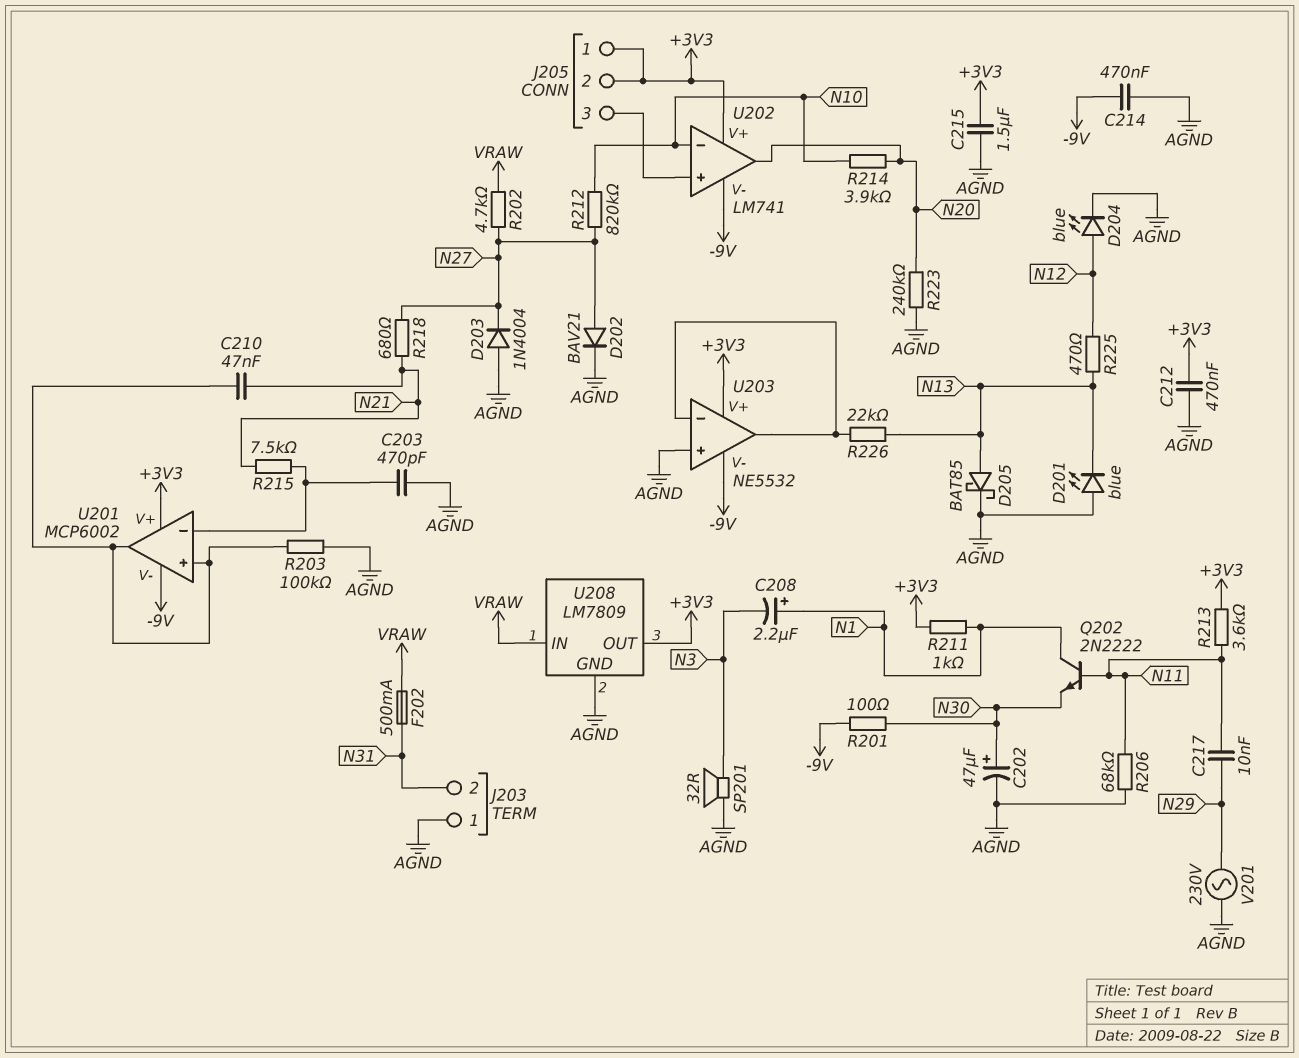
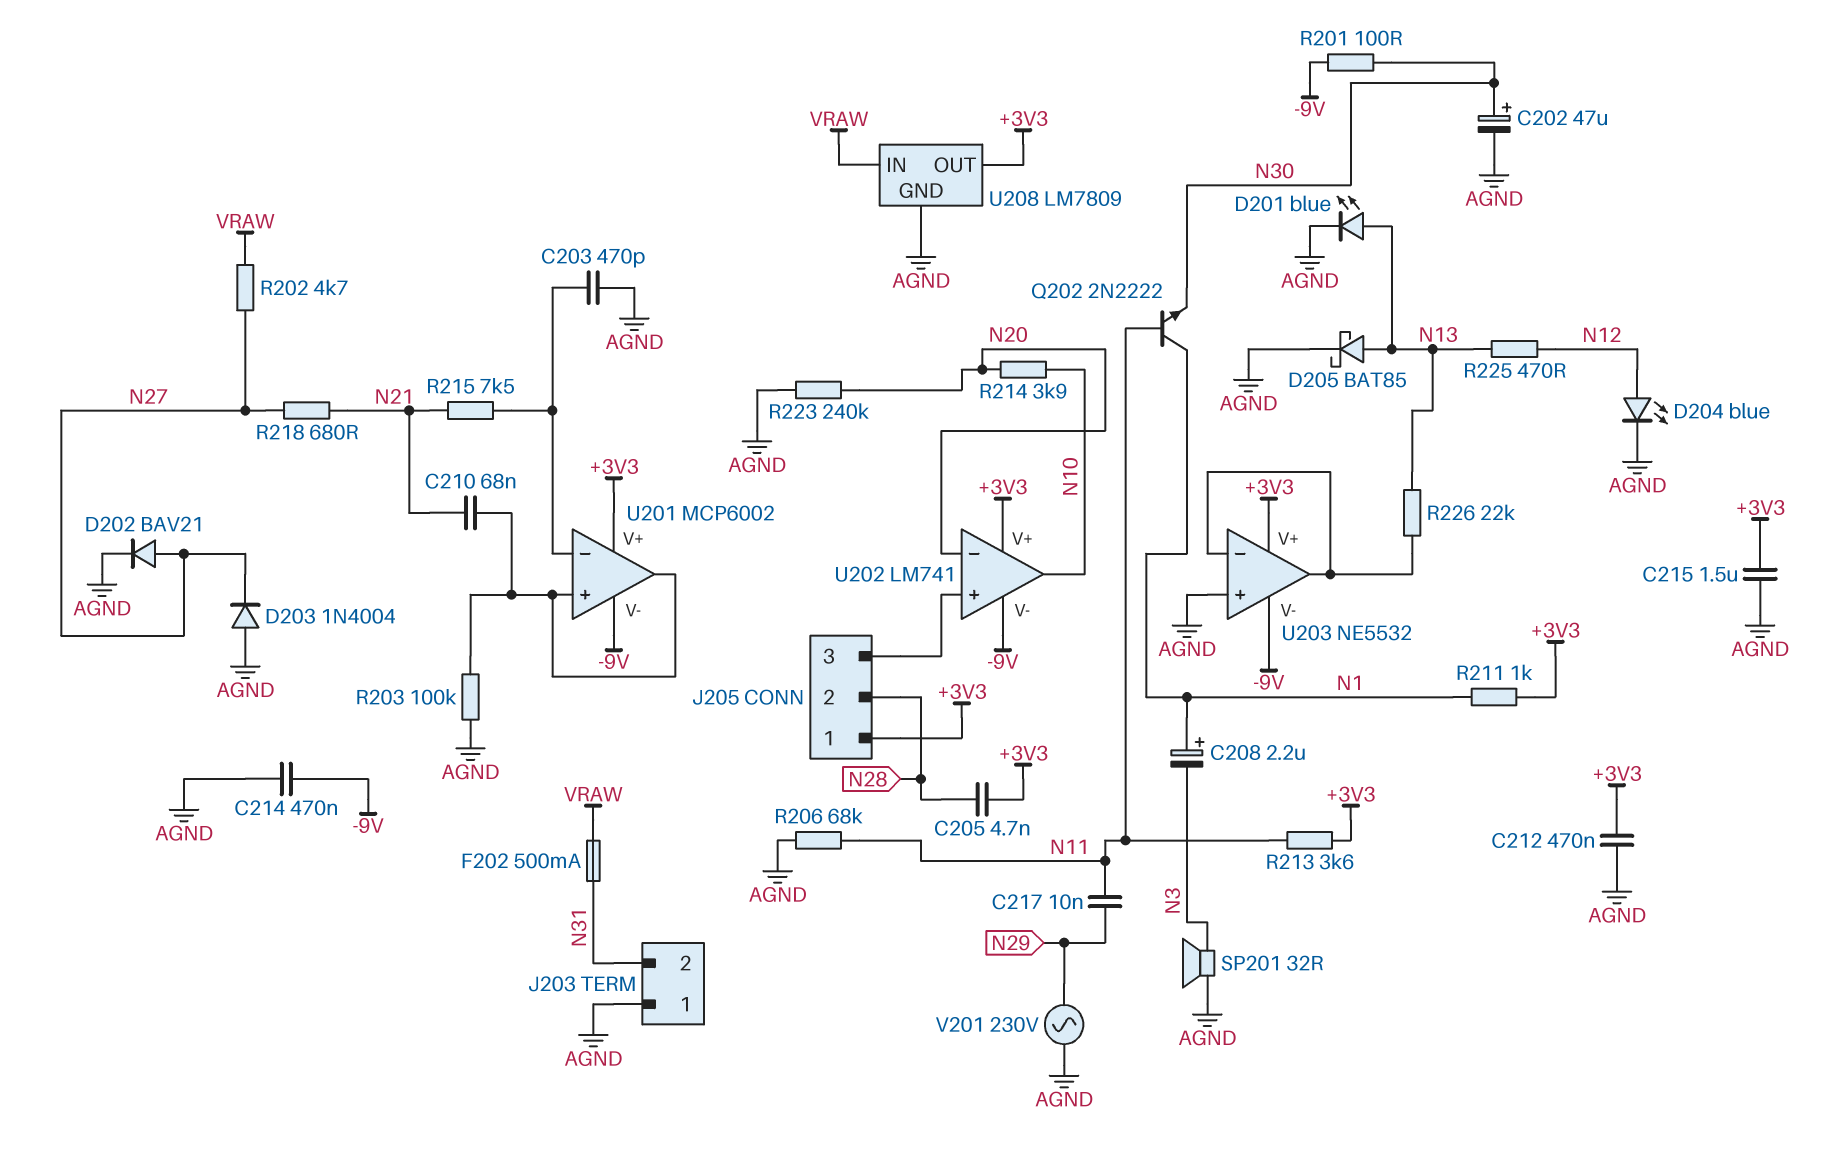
C205: none -> 4.7nF (+3V3, N28)
C210: 47nF (N21, U201/in+) -> 68nF (N21, U201/in+)
D201: LED blue (A AGND, K N13) -> LED blue (A N13, K AGND)
J205 pin 2: +3V3 -> N28
R212: 820k (N10, N27) -> none
U202 pin in-: N10 -> N20
U202 pin out: N20 -> N10

